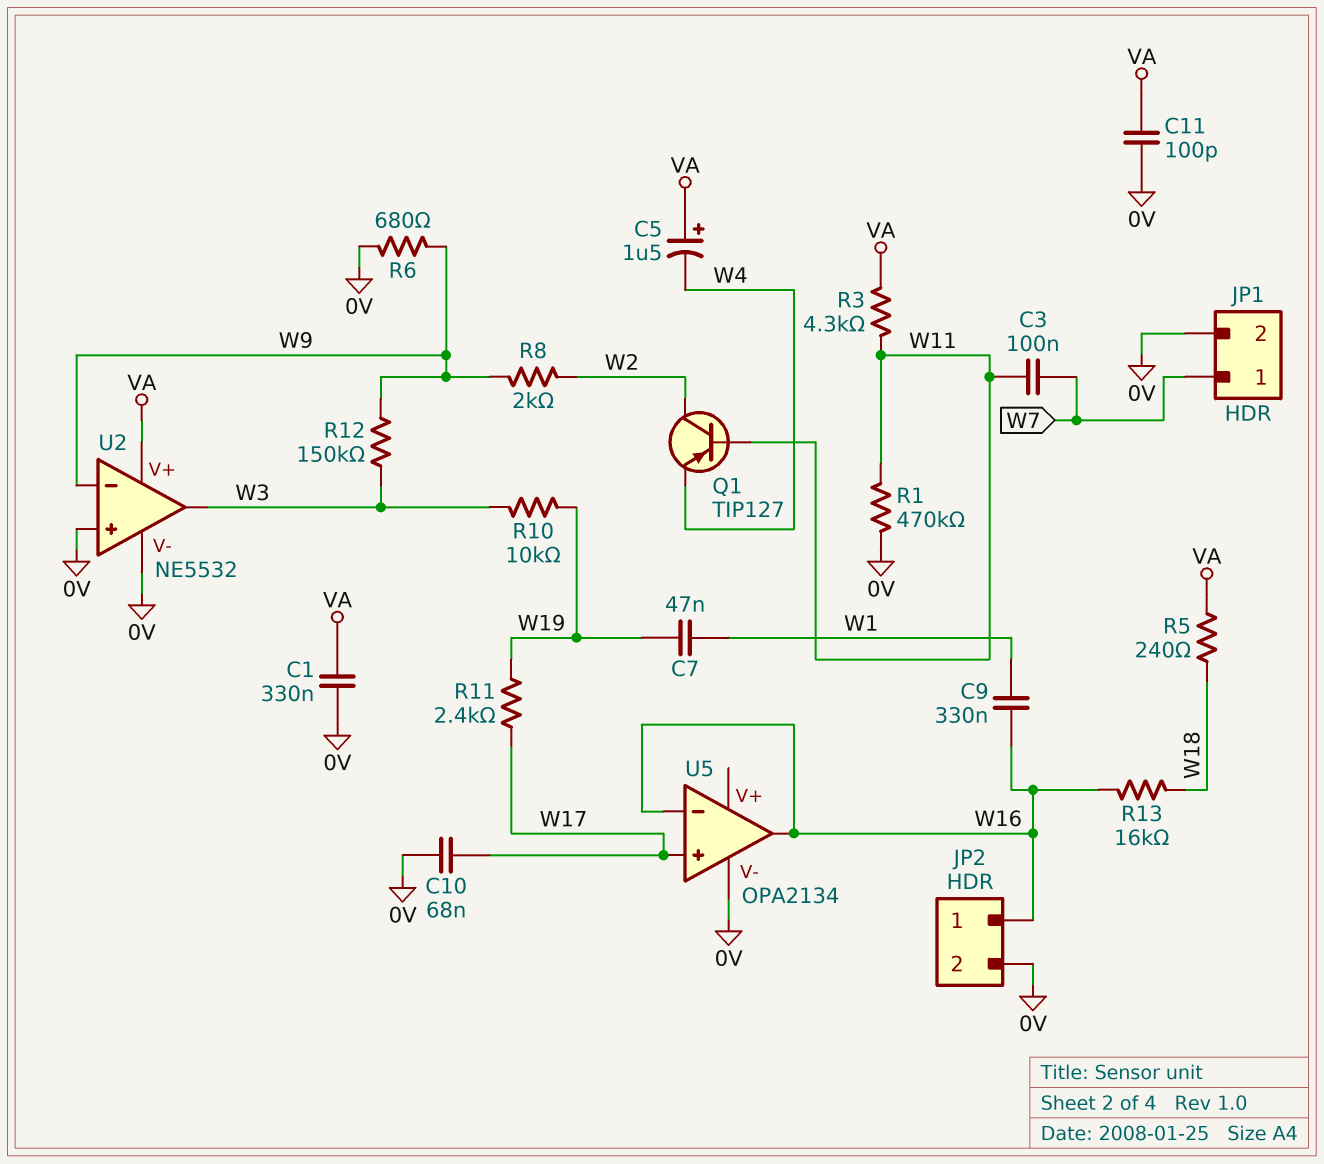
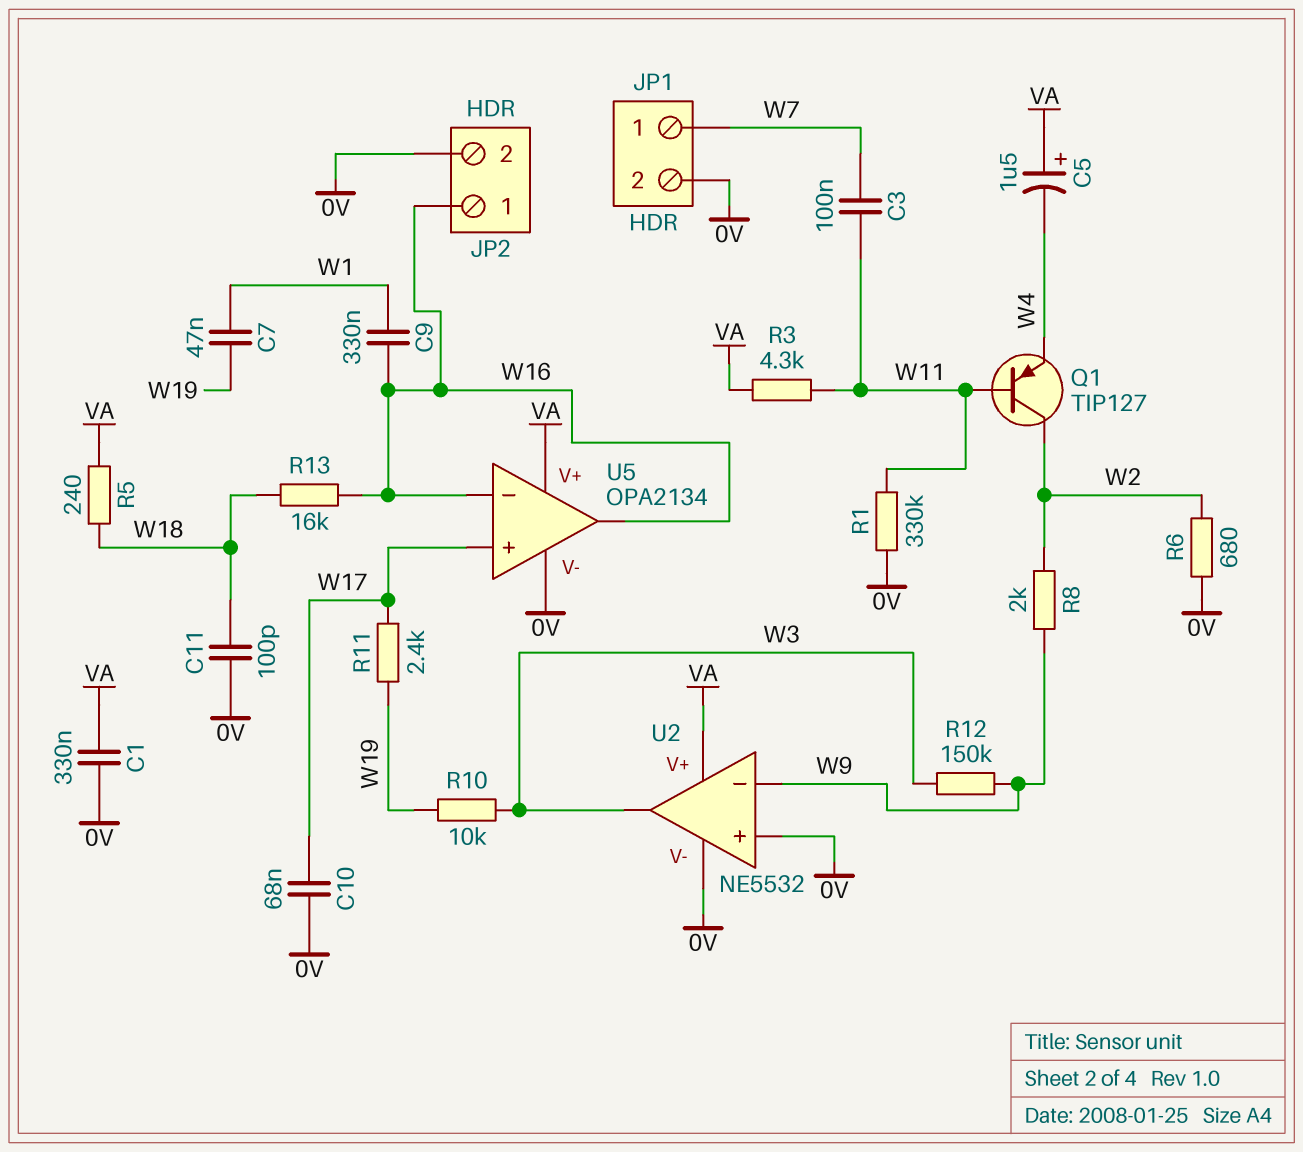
C11: 100pF (0V, VA) -> 100pF (0V, W18)
R1: 470k (0V, W11) -> 330k (0V, W11)
R6: 680 (0V, W9) -> 680 (0V, W2)
U5 pin V+: none -> VA

